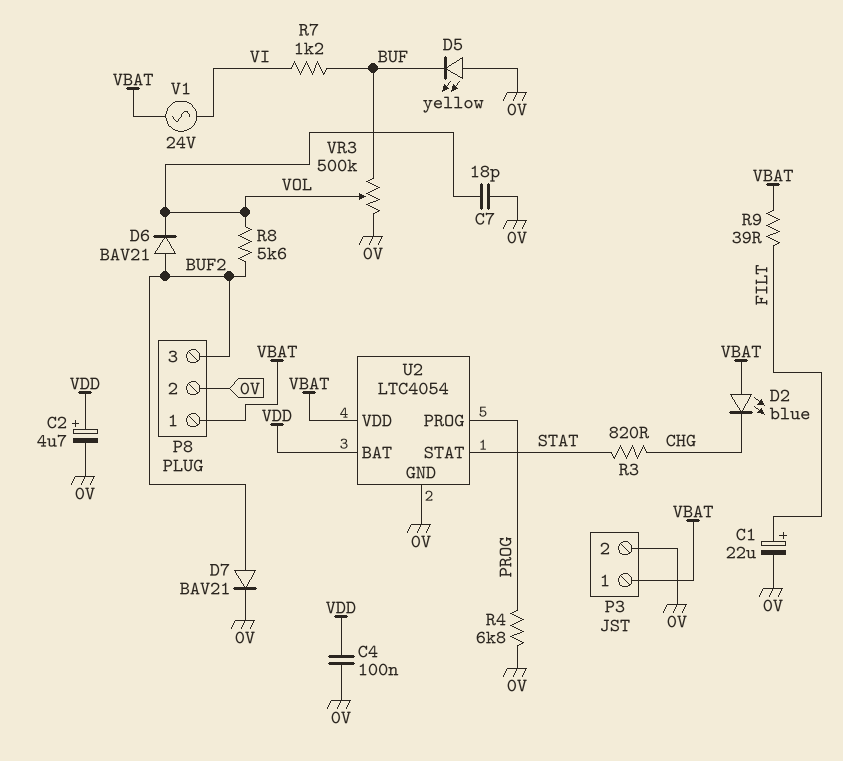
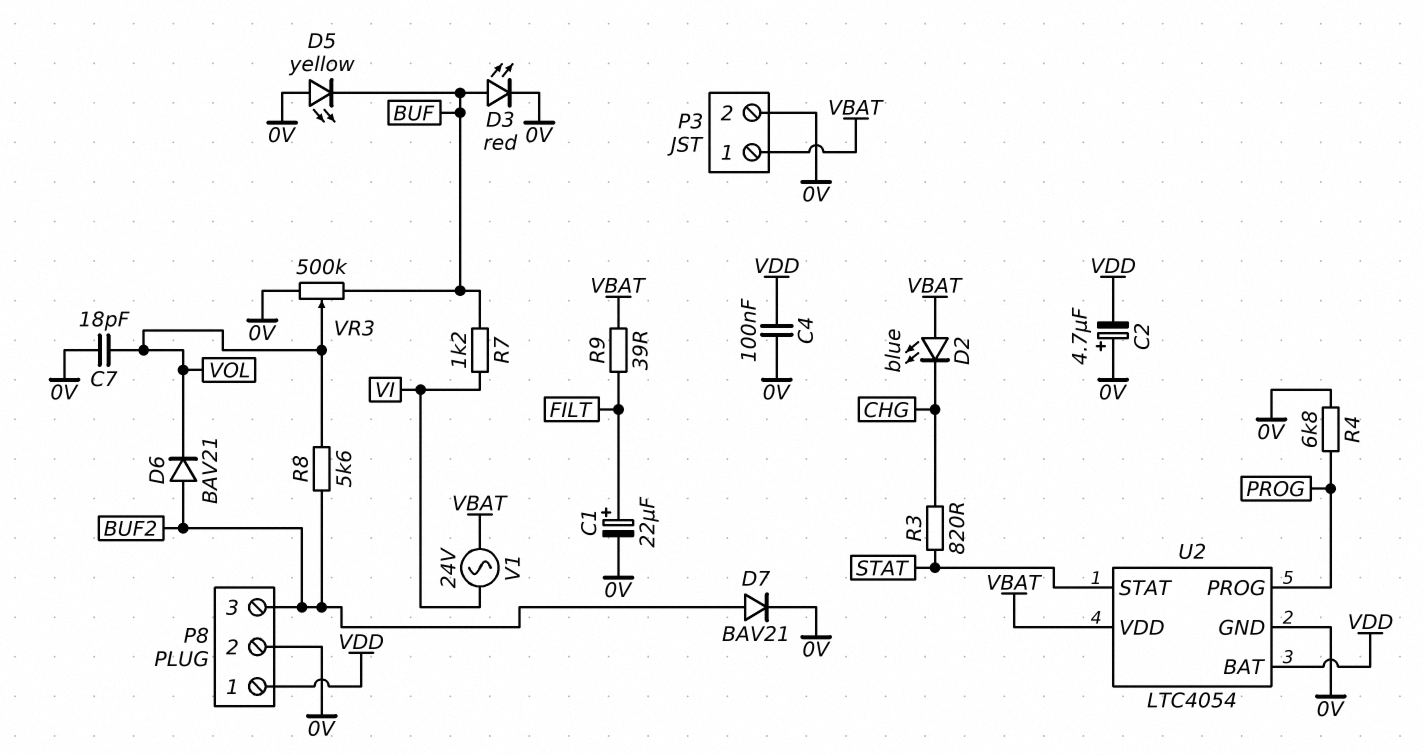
C2: 4.7uF (plus VDD, minus 0V) -> 4.7uF (plus 0V, minus VDD)
D3: none -> LED red (A BUF, K 0V)
P8 pin 1: VBAT -> VDD

